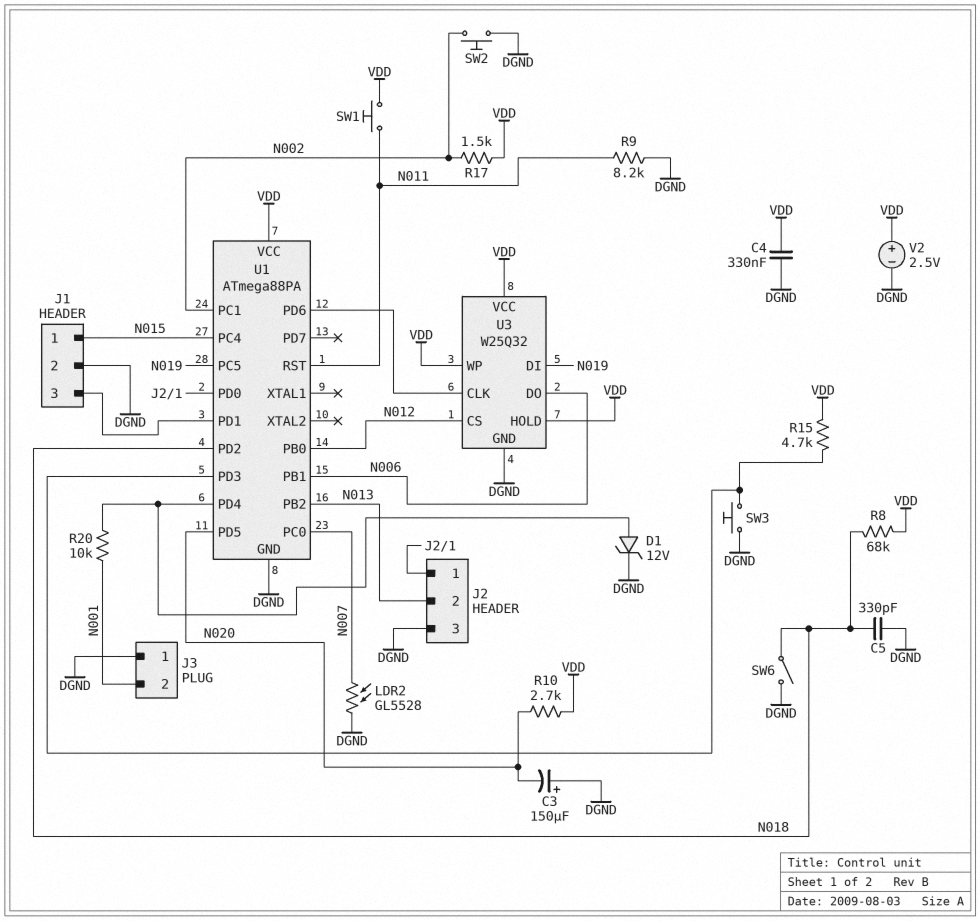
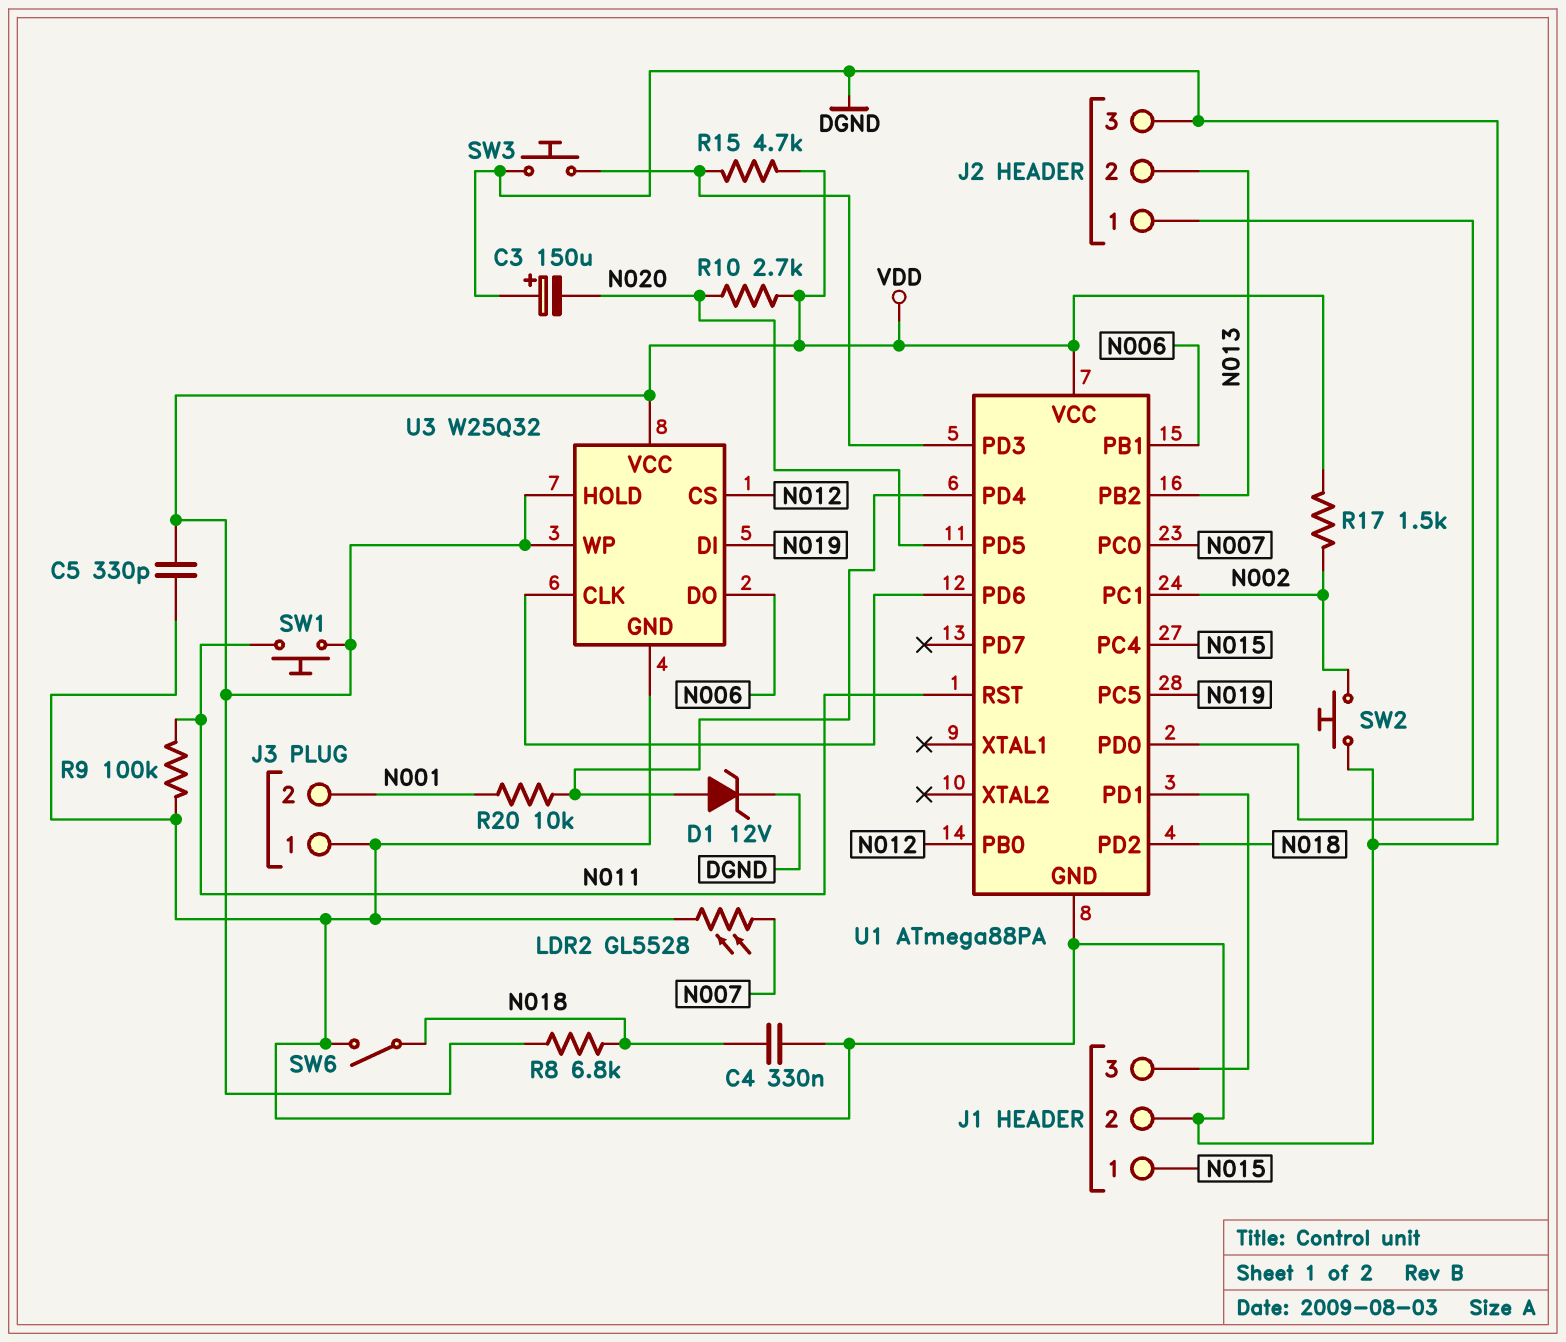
C4: 330nF (DGND, VDD) -> 330nF (DGND, N018)
C5: 330pF (DGND, N018) -> 330pF (DGND, VDD)
R8: 68k (N018, VDD) -> 6.8k (N018, VDD)
R9: 8.2k (DGND, N011) -> 100k (DGND, N011)
V2: 2.5V (plus VDD, minus DGND) -> none

